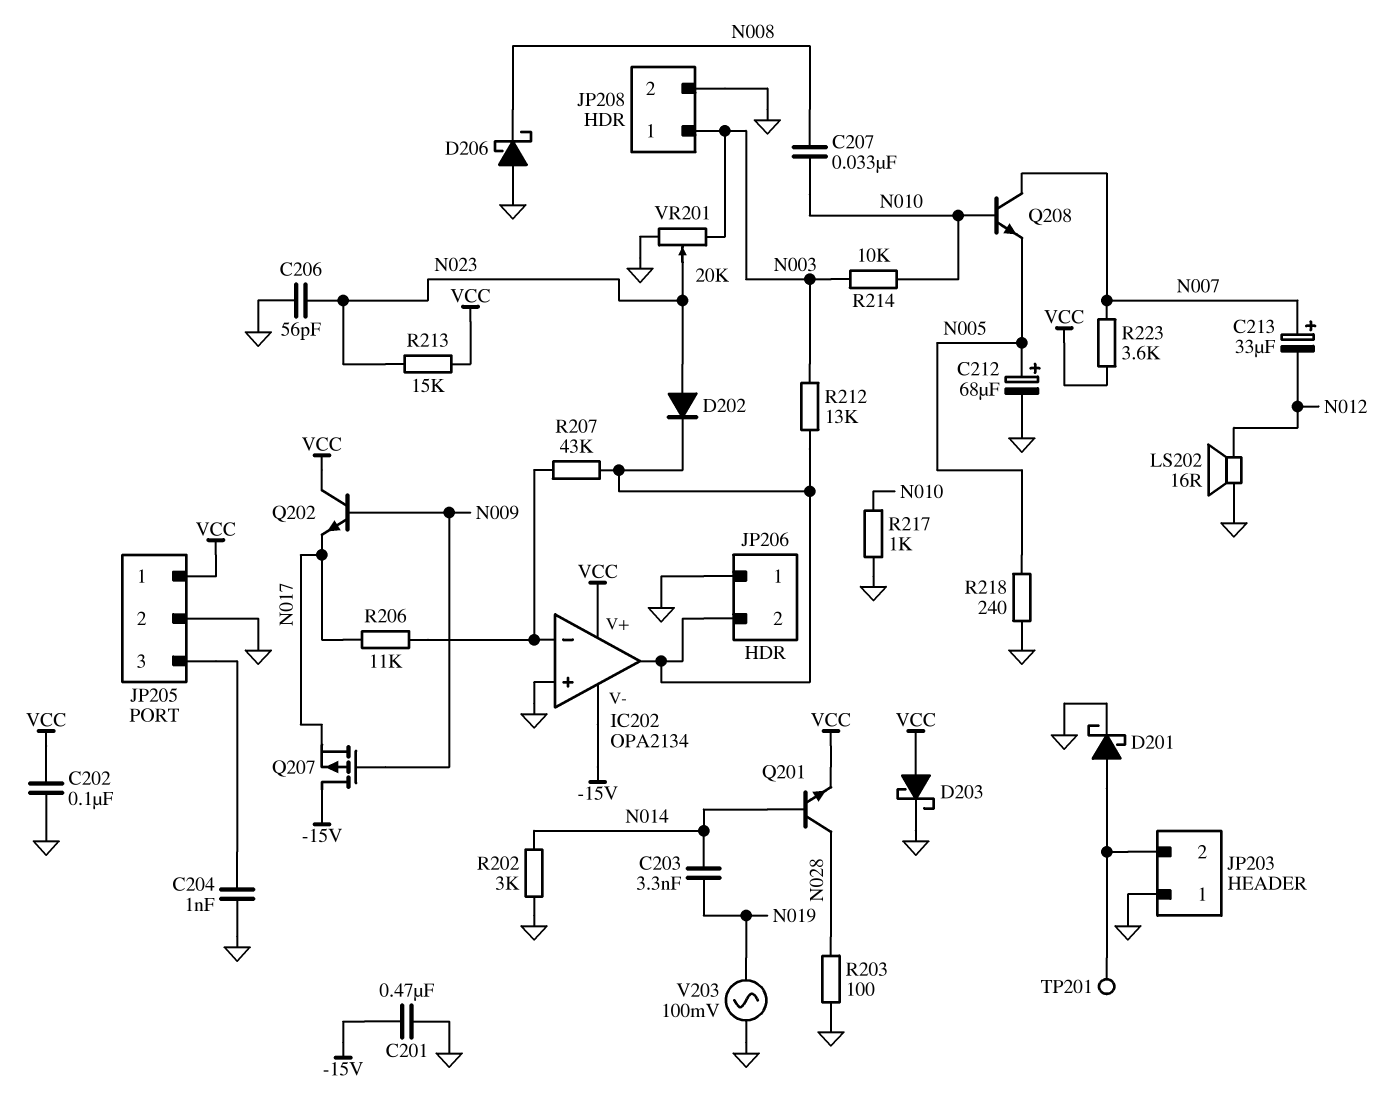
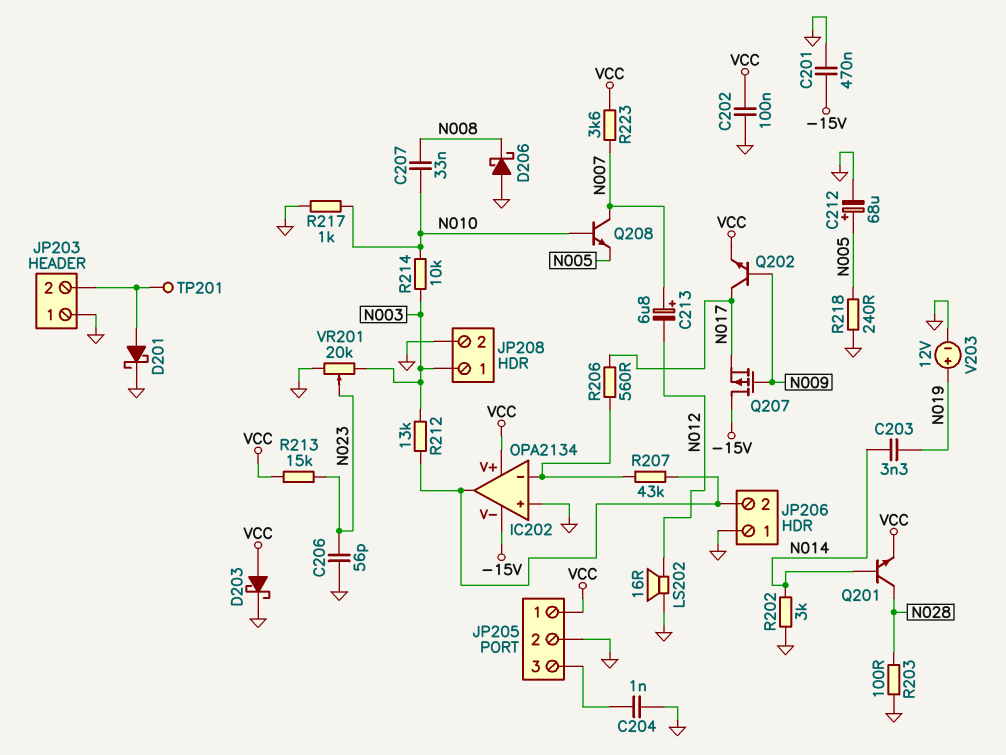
C213: 33uF (plus N007, minus N012) -> 6.8uF (plus N007, minus N012)
D202: diode (A N023, K IC202/out) -> none
Q202: NPN (B N009, C VCC, E N017) -> NPN (B N009, C N017, E VCC)
R206: 11k (IC202/in-, N017) -> 560 (IC202/in-, N017)
V203: AC 100mV (GND, N019) -> 12V (plus N019, minus GND)

